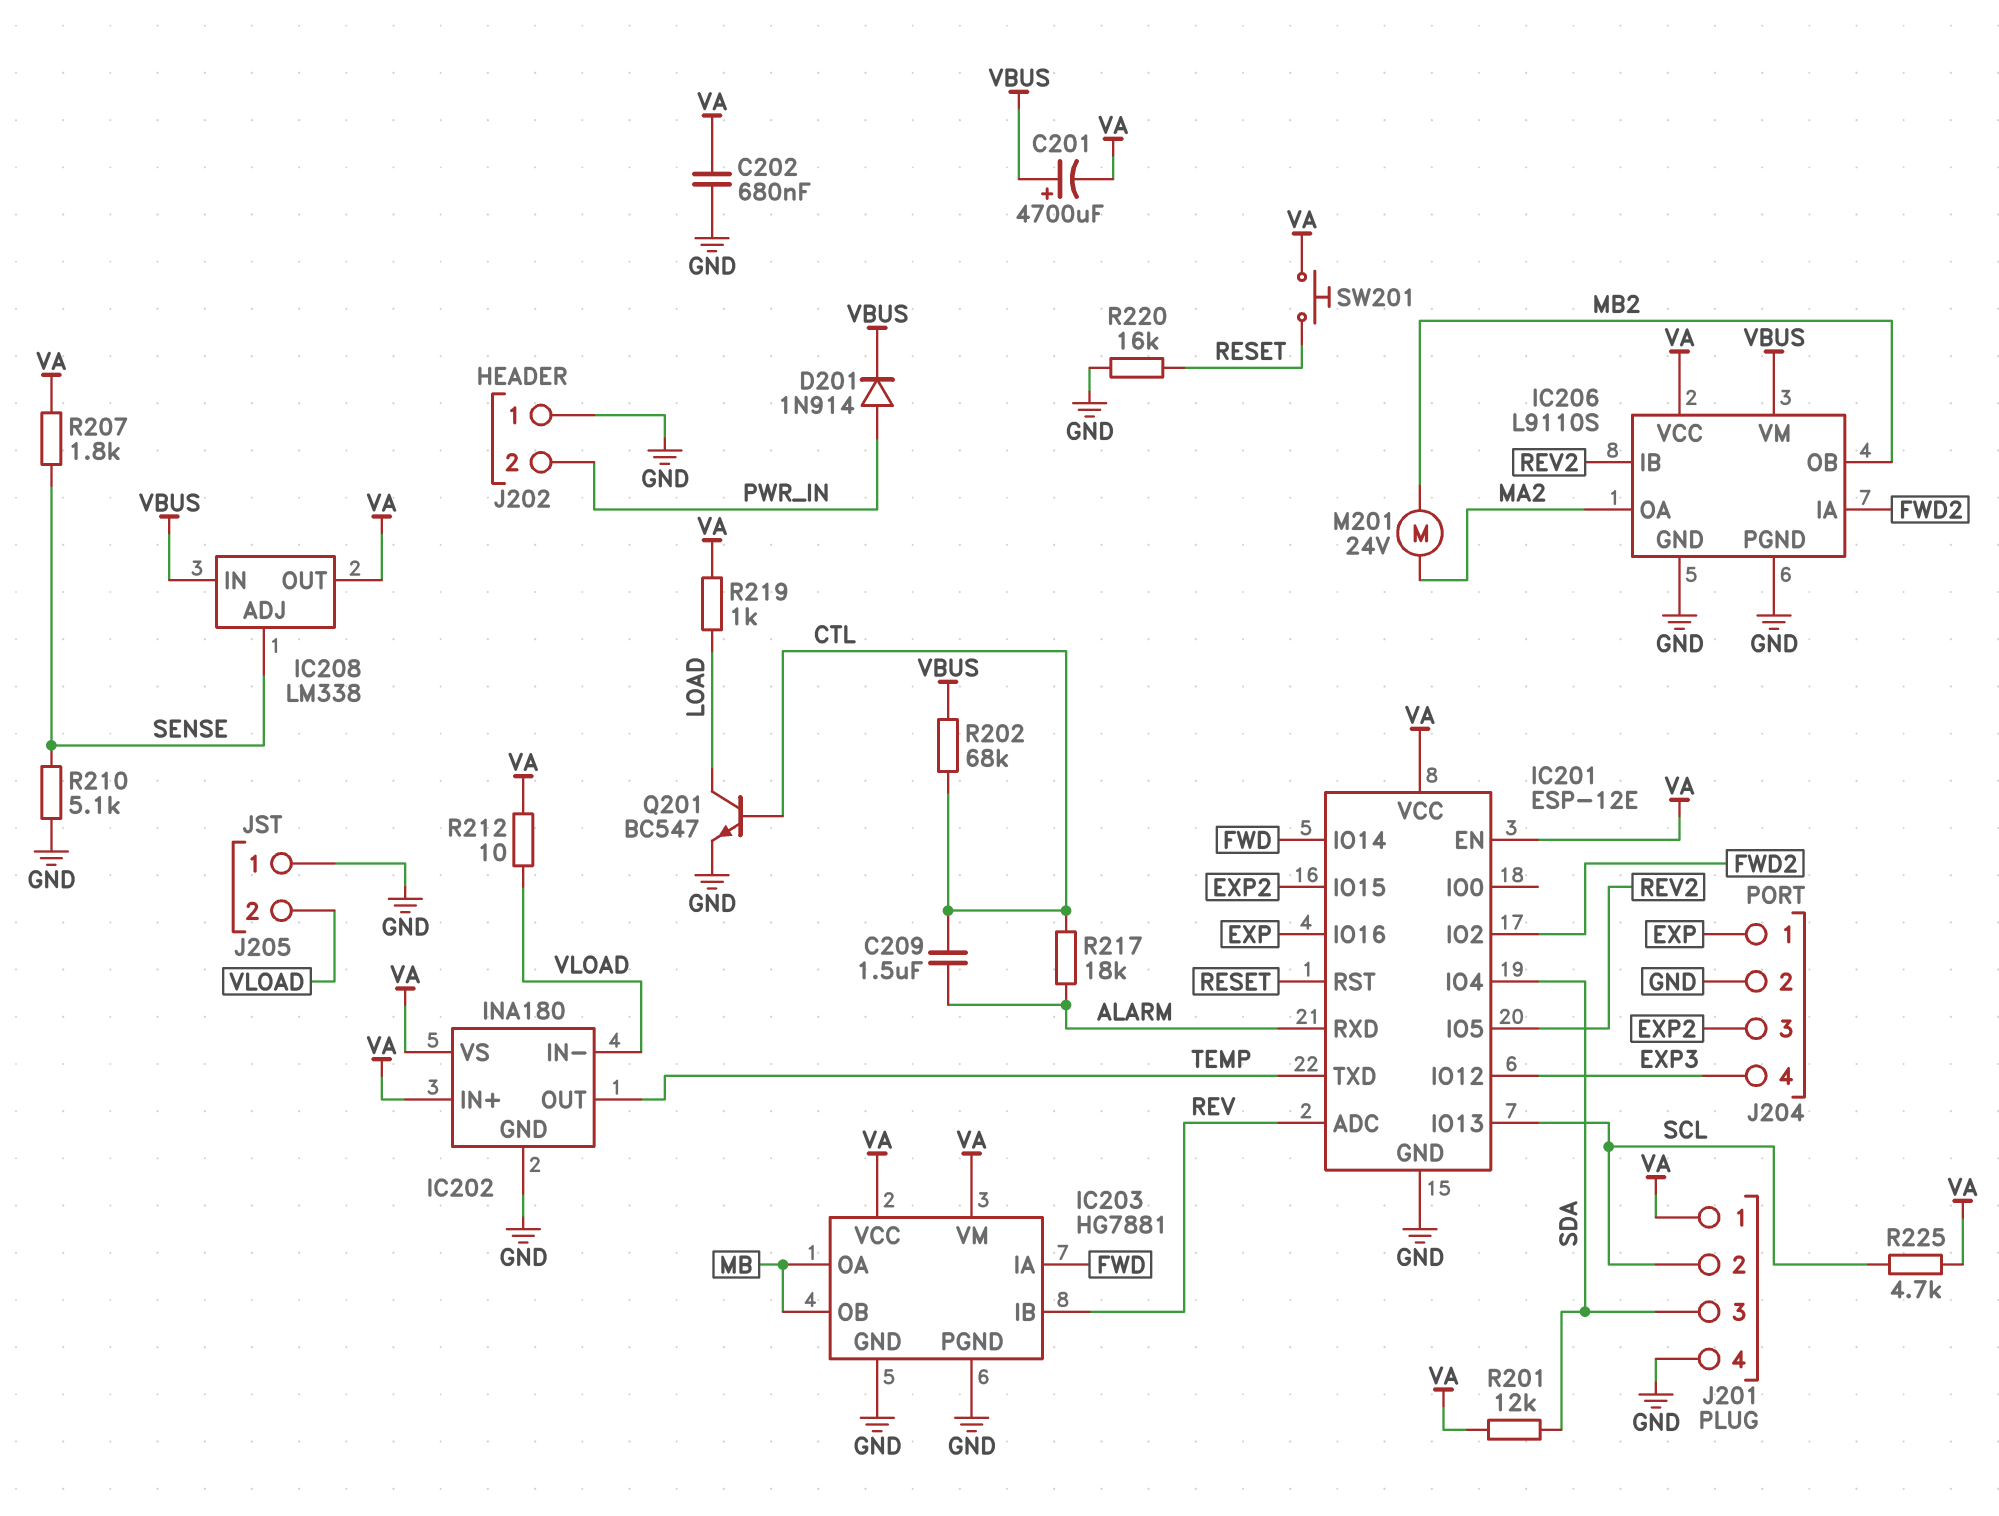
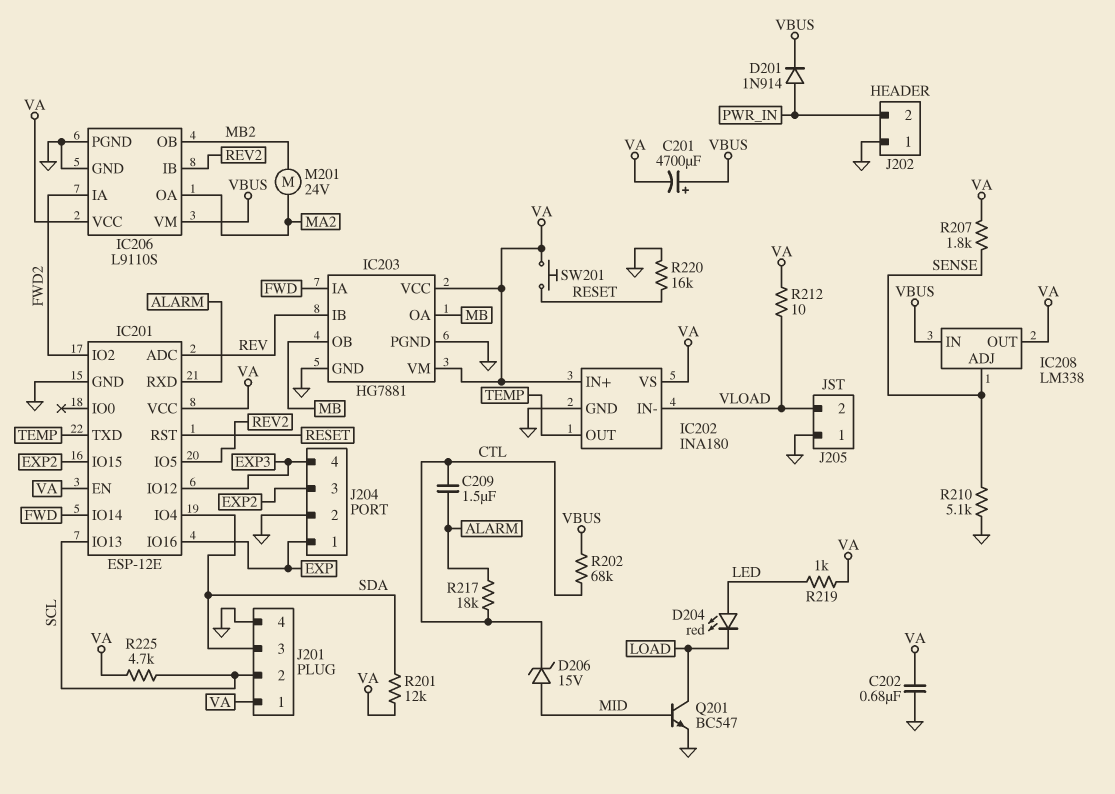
D204: none -> LED red (A LED, K LOAD)
D206: none -> zener 15V (A MID, K CTL)
Q201: NPN BC547 (B CTL, C LOAD, E GND) -> NPN BC547 (B MID, C LOAD, E GND)
R219: 1k (LOAD, VA) -> 1k (LED, VA)

